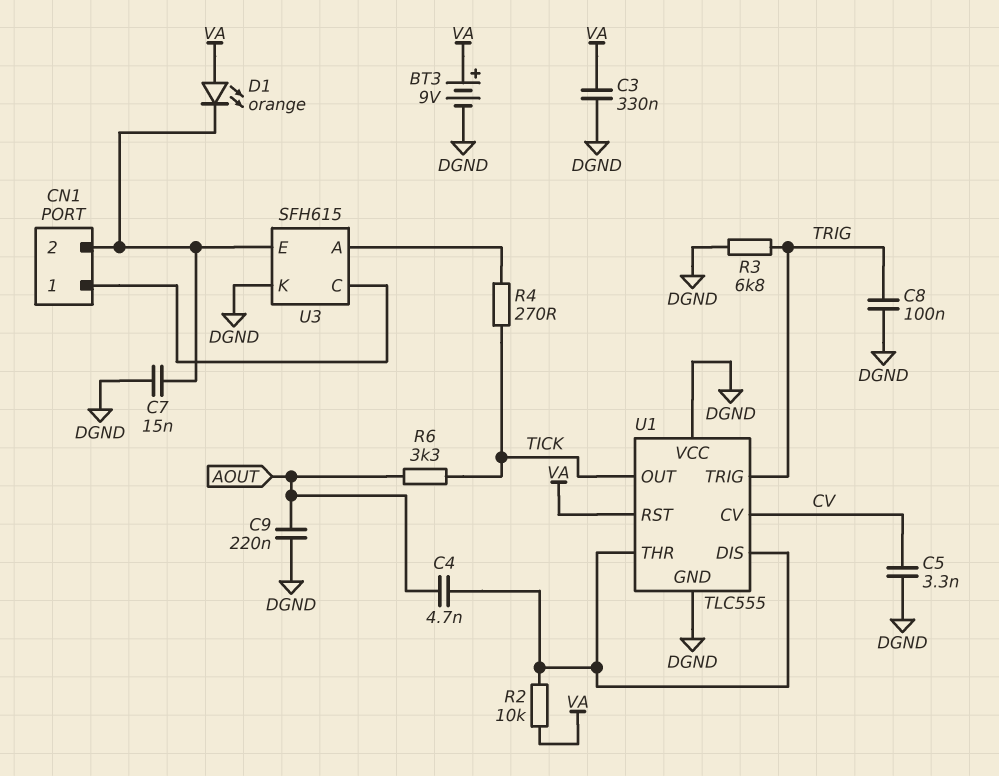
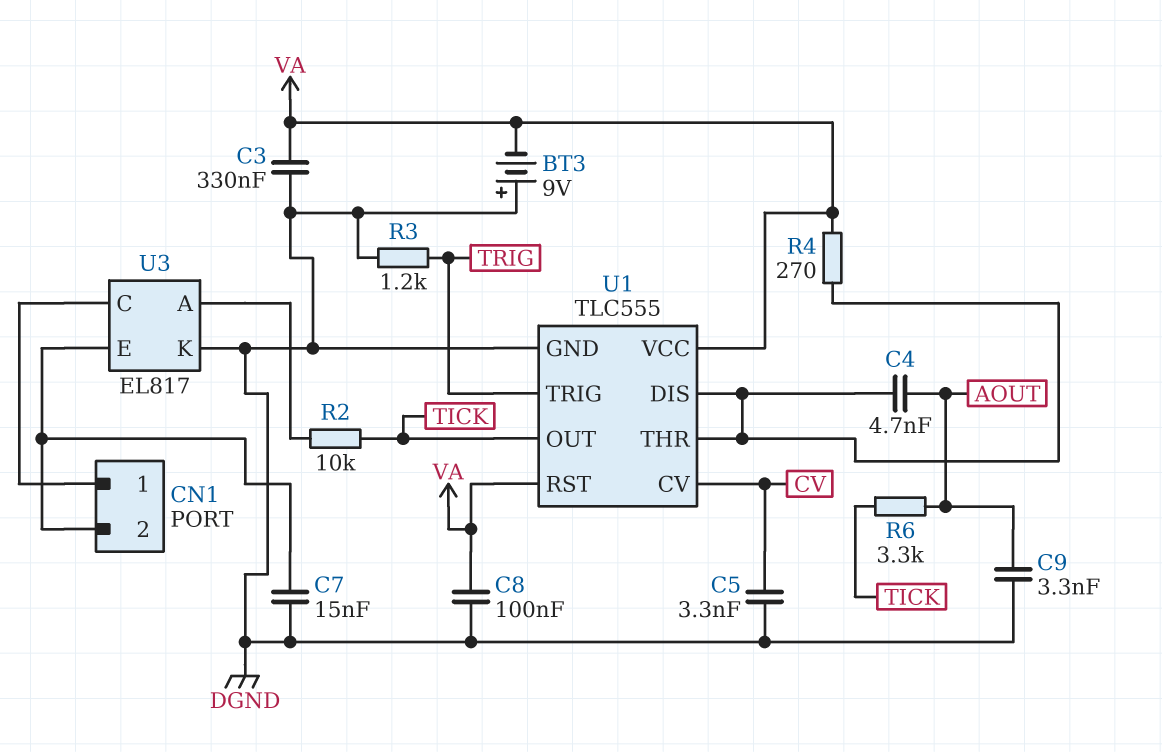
BT3: 9V (plus VA, minus DGND) -> 9V (plus DGND, minus VA)
C8: 100nF (DGND, TRIG) -> 100nF (DGND, VA)
C9: 220nF (AOUT, DGND) -> 3.3nF (AOUT, DGND)
D1: LED orange (A VA, K CN1/2) -> none
R2: 10k (U1/DIS, VA) -> 10k (TICK, U3/A)
R3: 6.8k (DGND, TRIG) -> 1.2k (DGND, TRIG)
R4: 270 (TICK, U3/A) -> 270 (U1/DIS, VA)
U1 pin VCC: DGND -> VA
U3: SFH615 -> EL817

